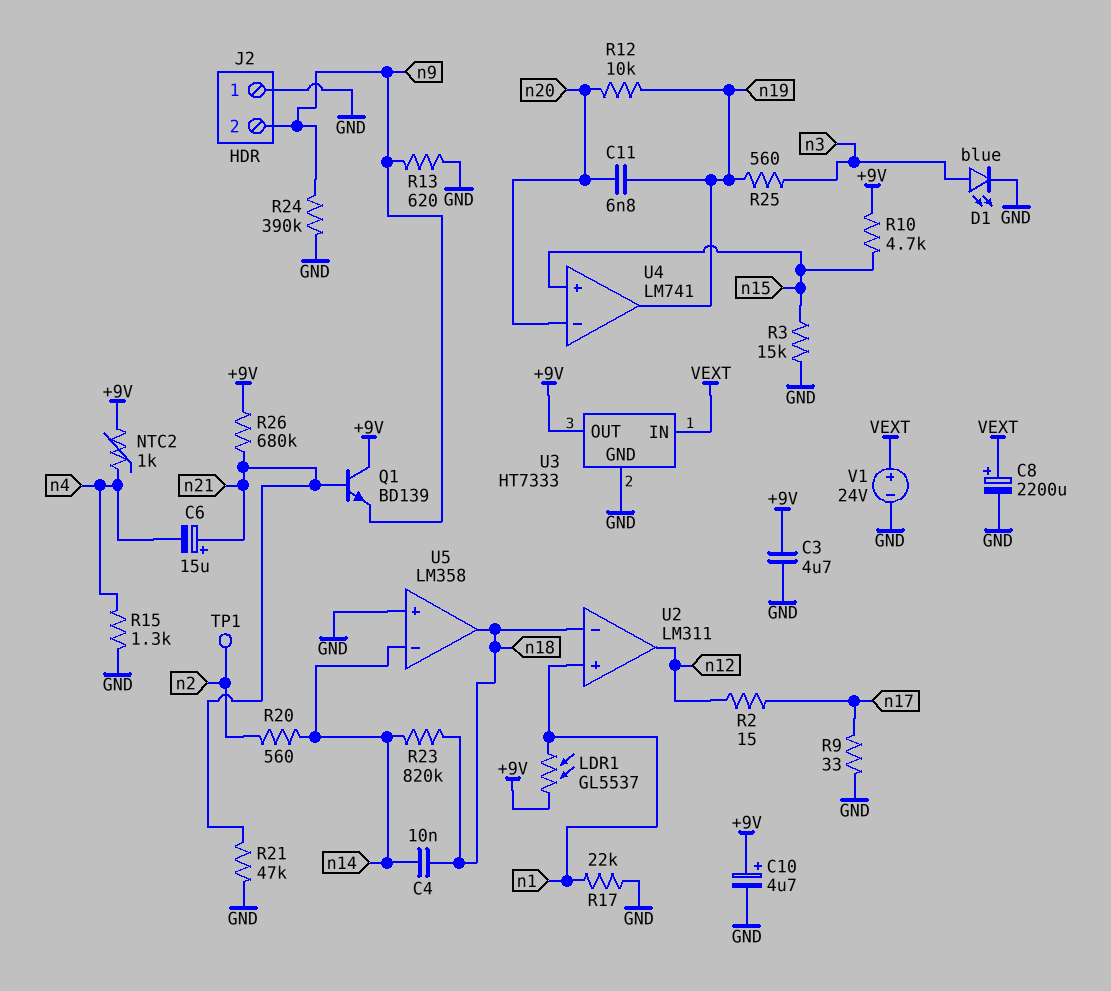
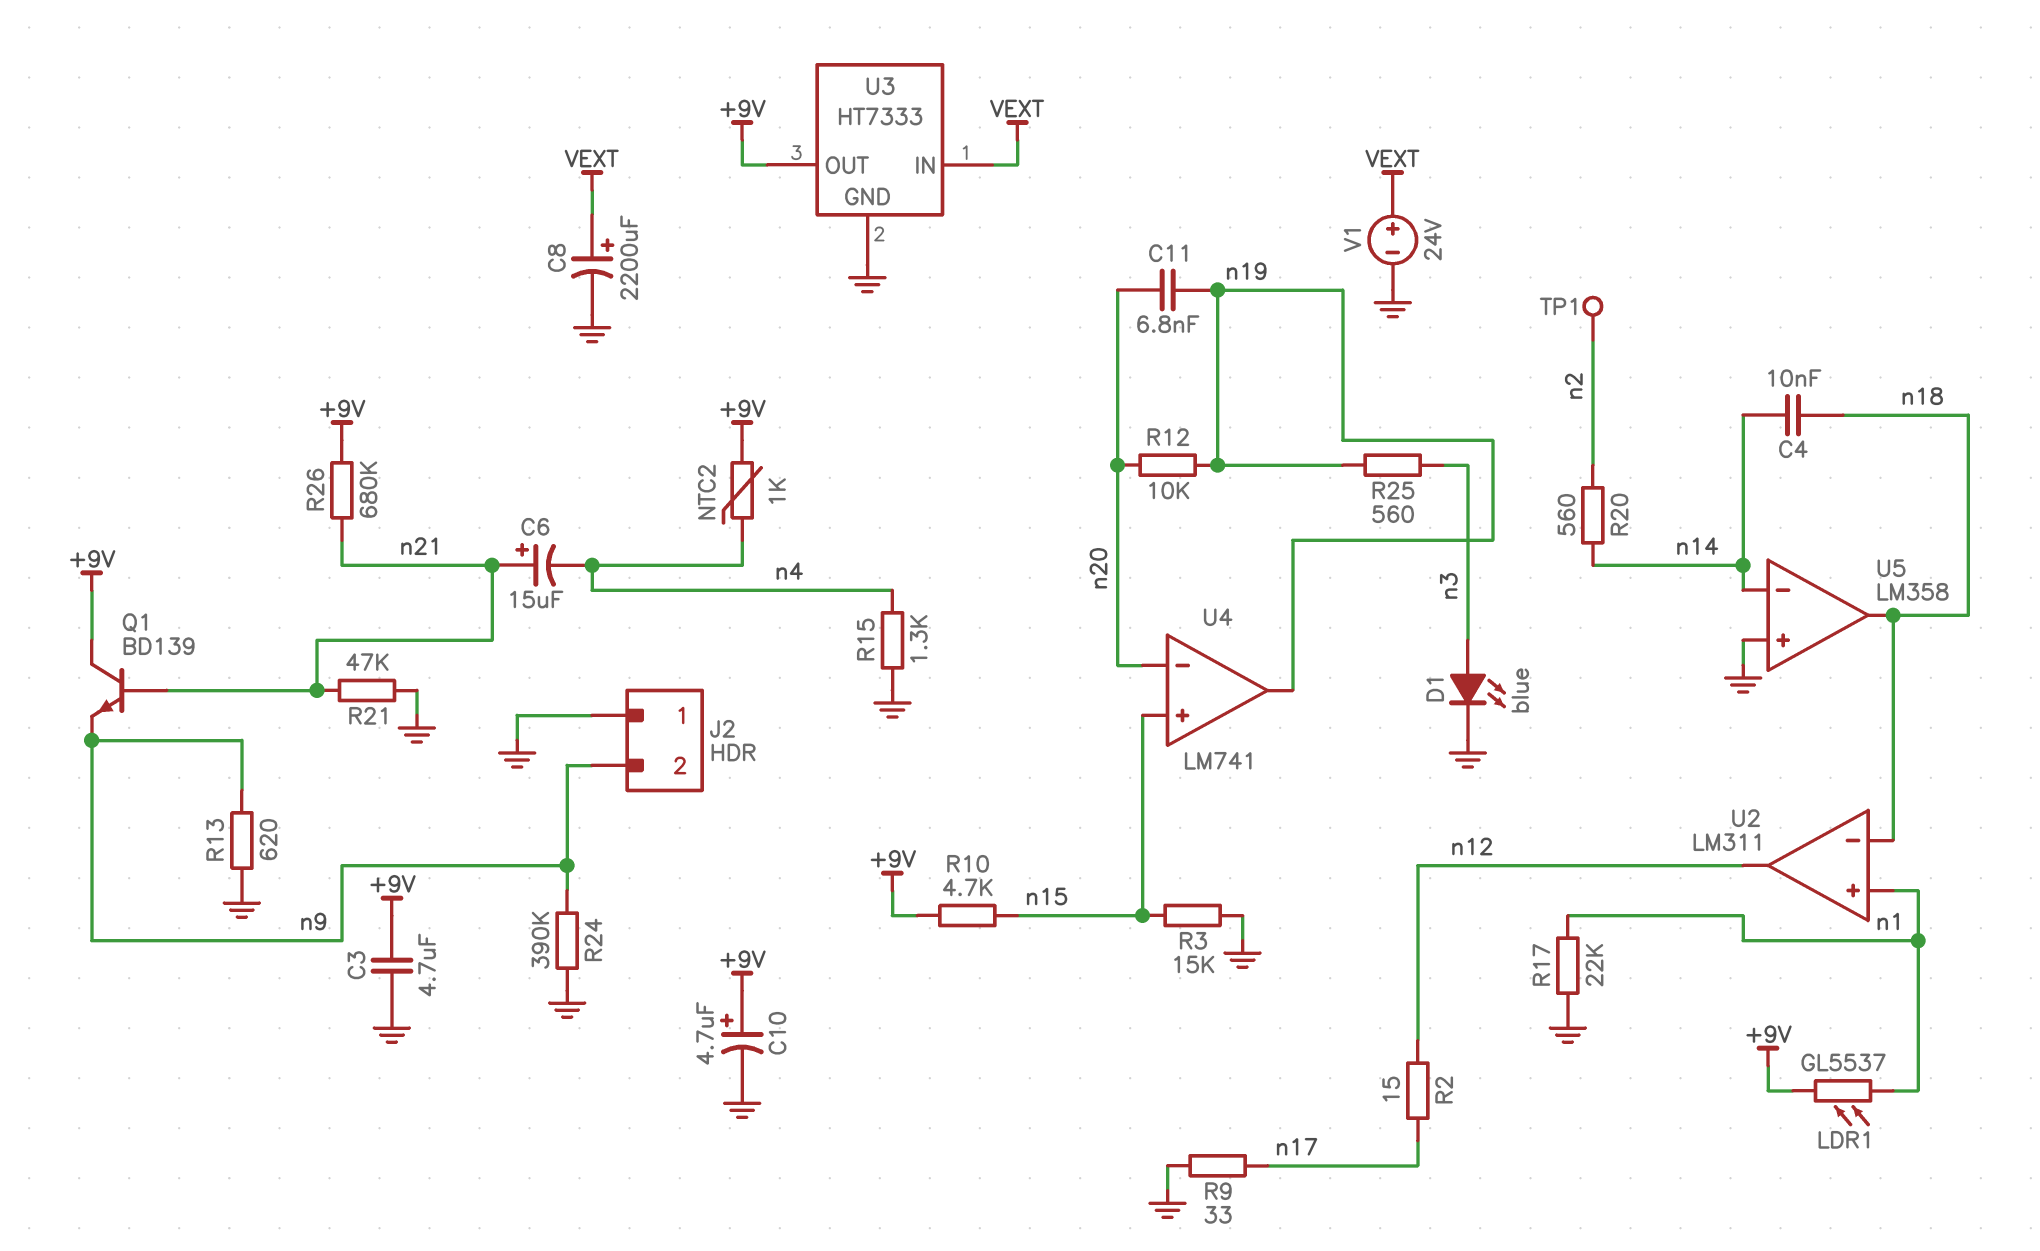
R23: 820k (n14, n18) -> none

